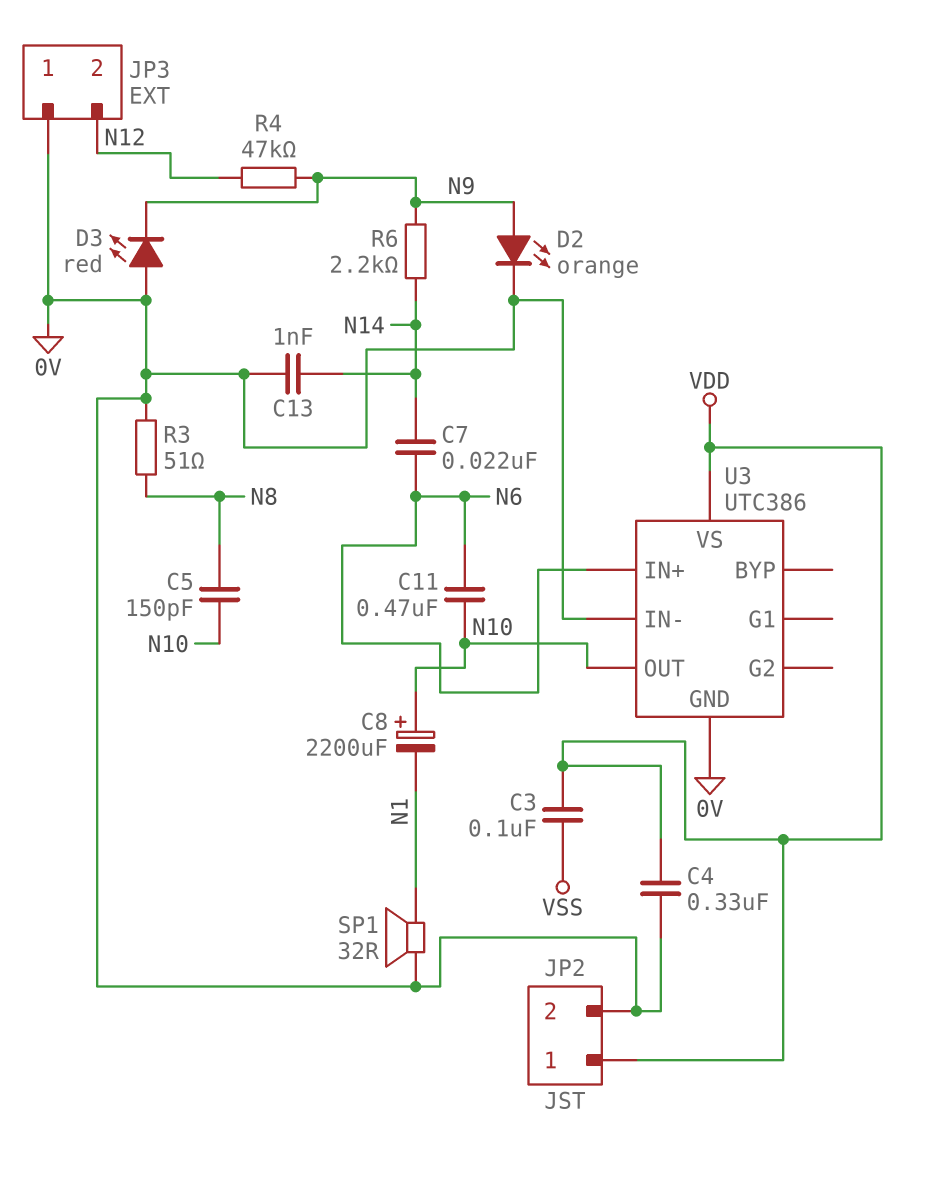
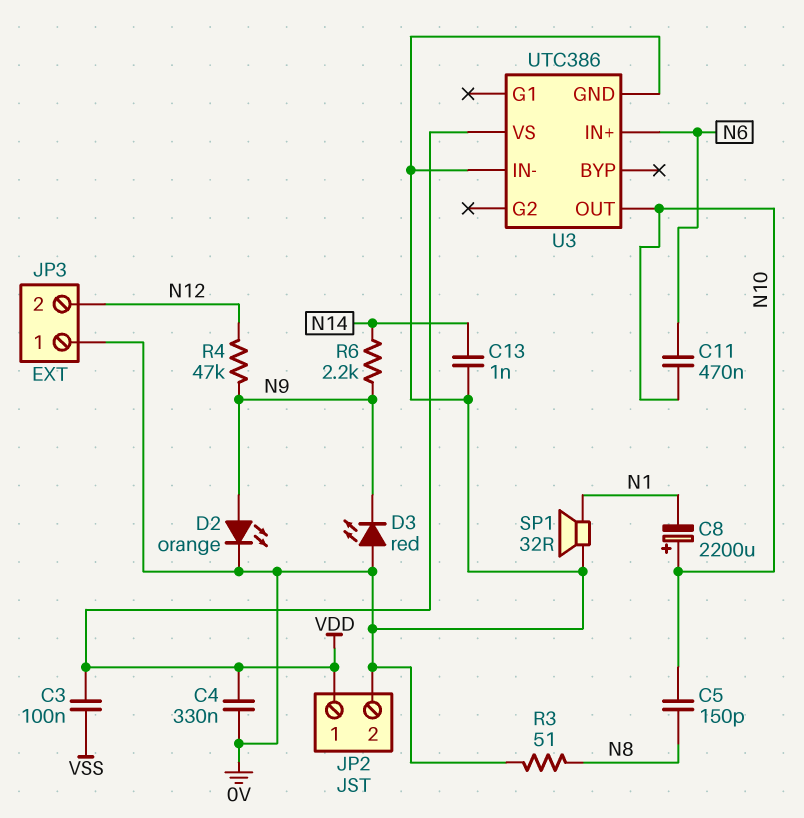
C7: 22nF (N6, N14) -> none

